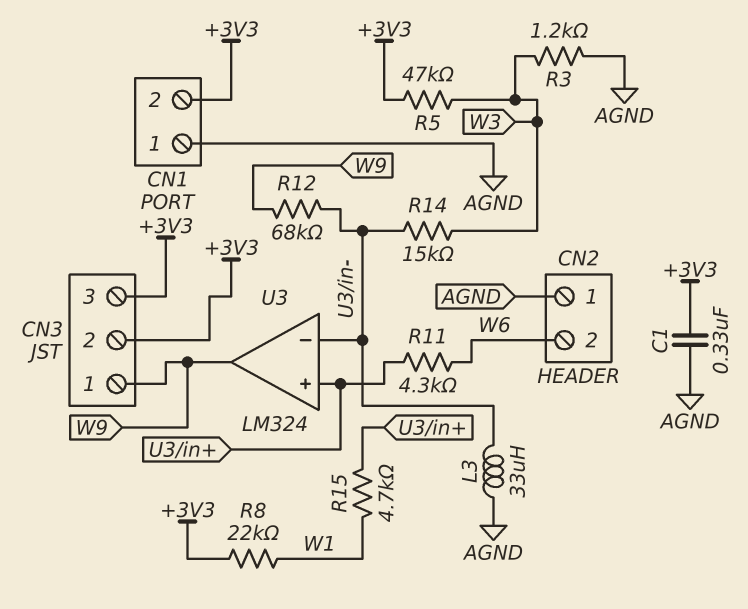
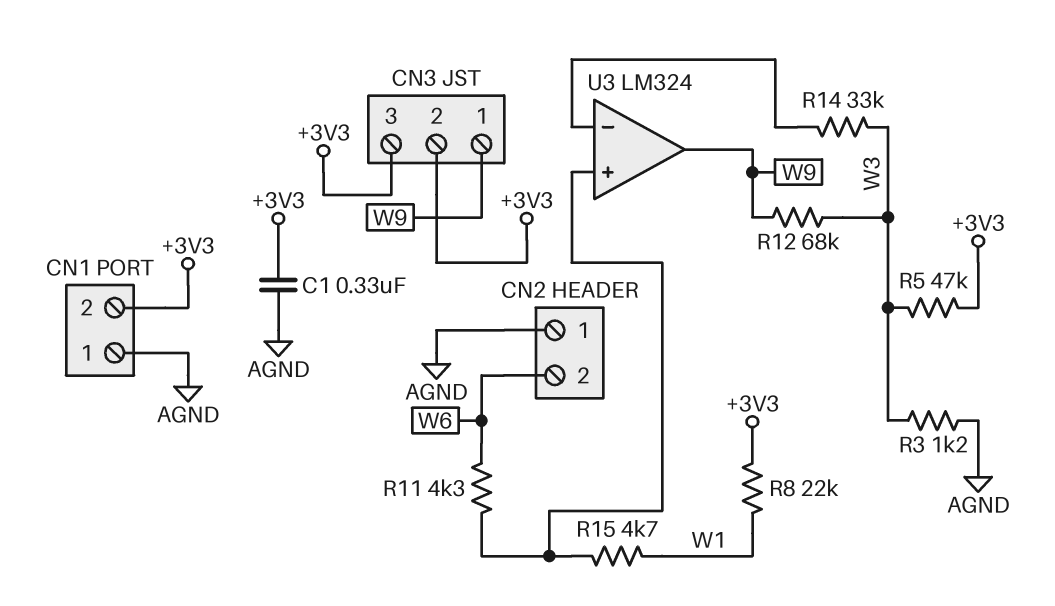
L3: 33uH (AGND, U3/in-) -> none
R12: 68k (U3/in-, W9) -> 68k (W3, W9)
R14: 15k (U3/in-, W3) -> 33k (U3/in-, W3)

